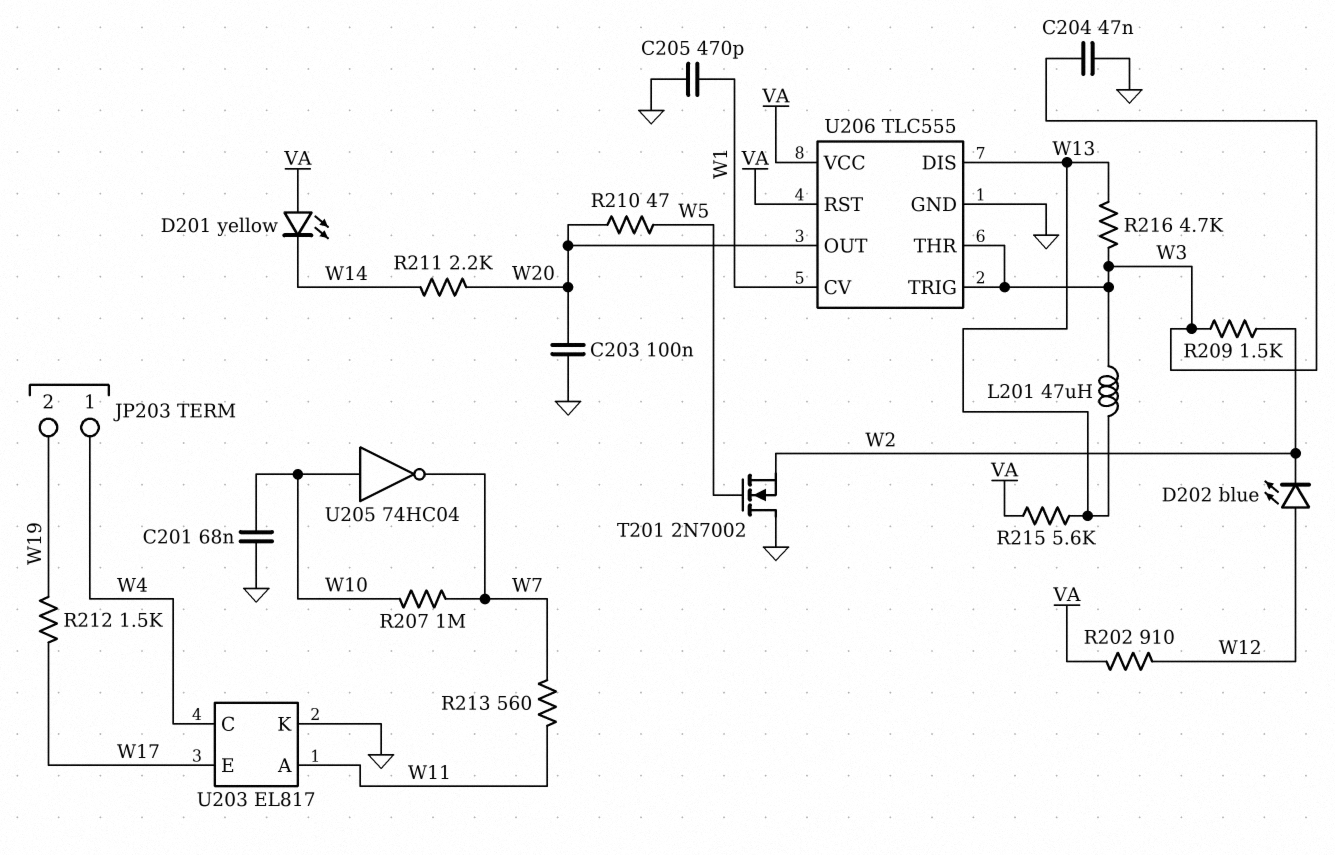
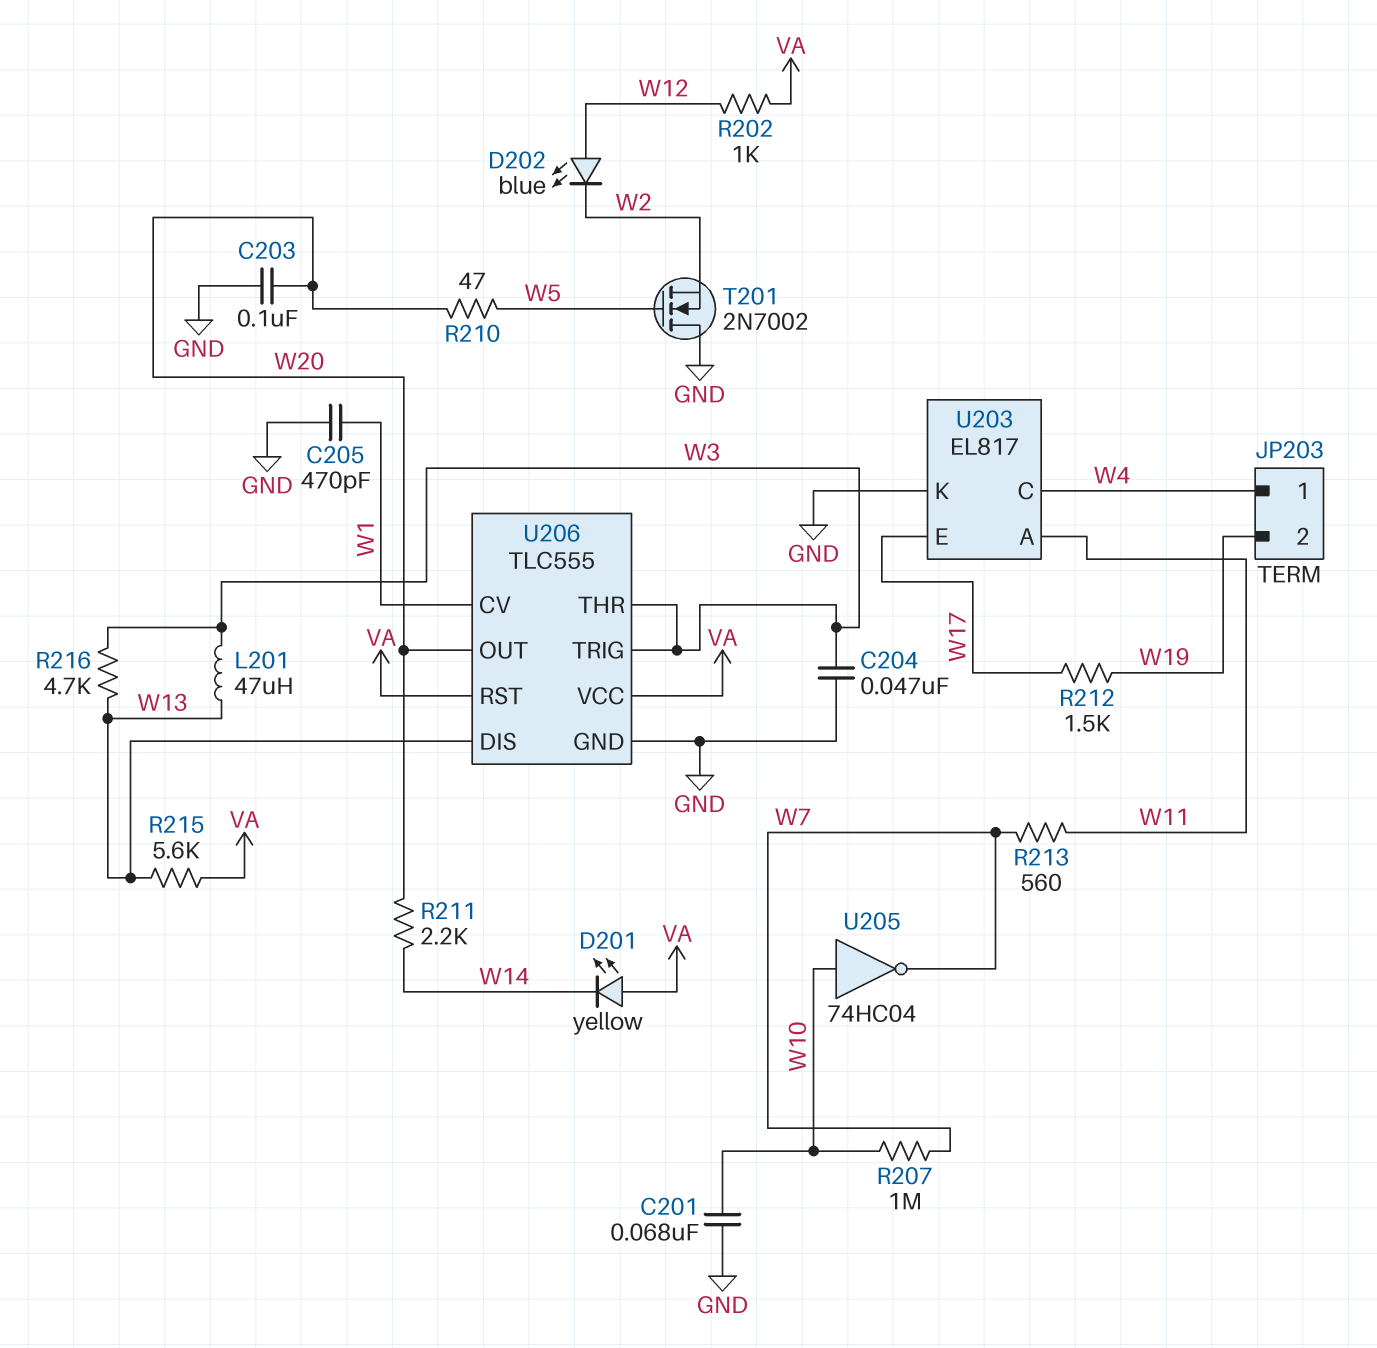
R202: 910 (VA, W12) -> 1k (VA, W12)
R209: 1.5k (W2, W3) -> none

